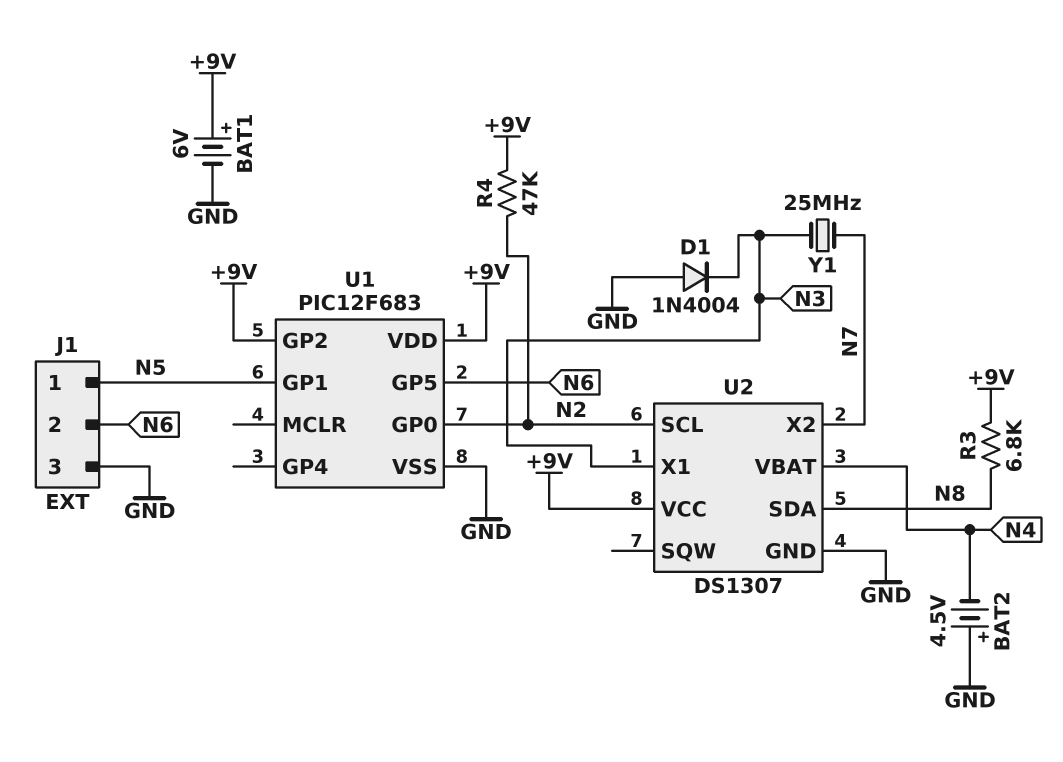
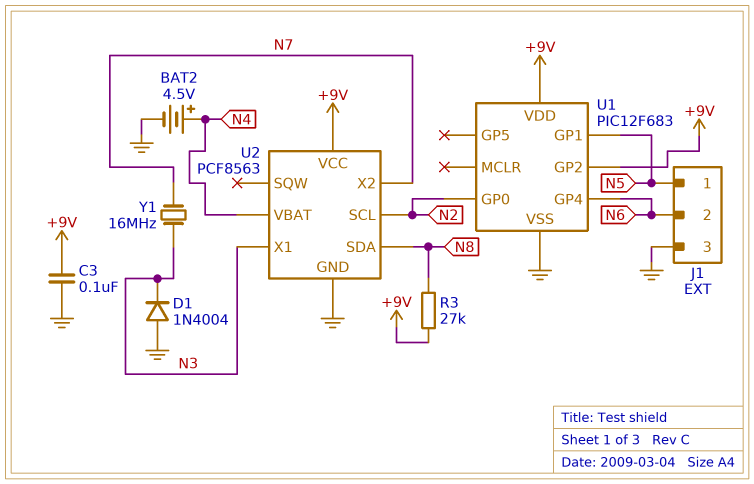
BAT1: 6V (plus +9V, minus GND) -> none
BAT2: 4.5V (plus GND, minus N4) -> 4.5V (plus N4, minus GND)
C3: none -> 100nF (+9V, GND)
R3: 6.8k (+9V, N8) -> 27k (+9V, N8)
R4: 47k (+9V, N2) -> none
U1 pin GP4: none -> N6
U1 pin GP5: N6 -> none
U2: DS1307 -> PCF8563
Y1: 25MHz (N3, N7) -> 16MHz (N3, N7)

